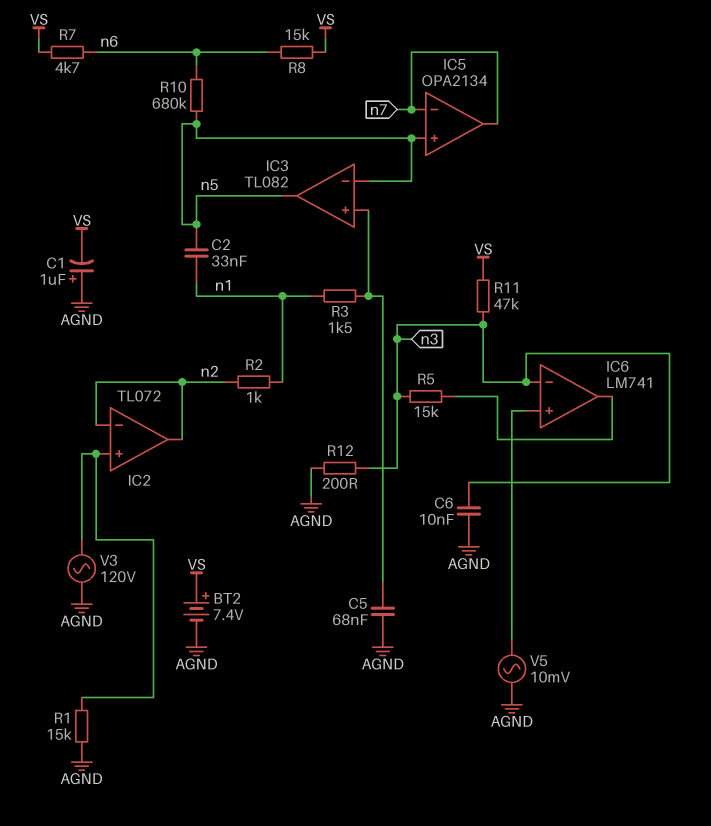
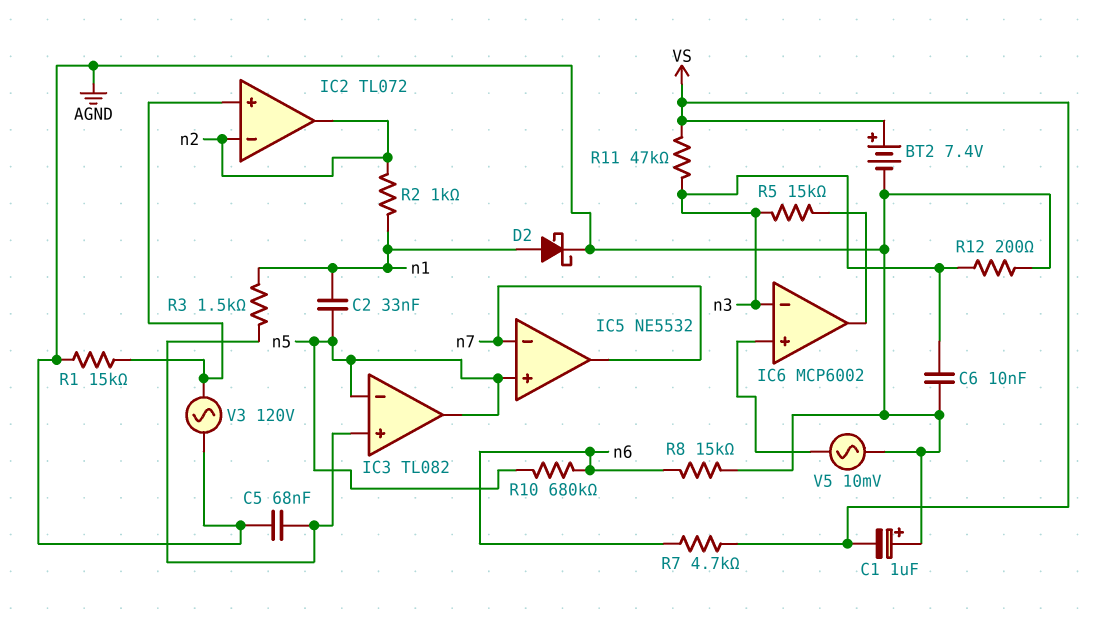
D2: none -> schottky (A n1, K AGND)
IC5: OPA2134 -> NE5532
IC6: LM741 -> MCP6002
R8: 15k (VS, n6) -> 15k (AGND, n6)

